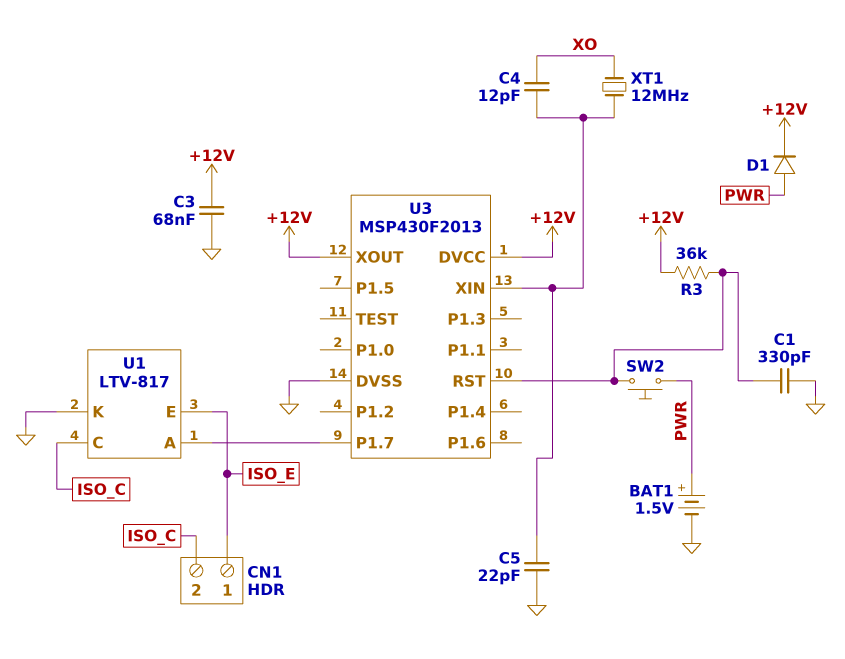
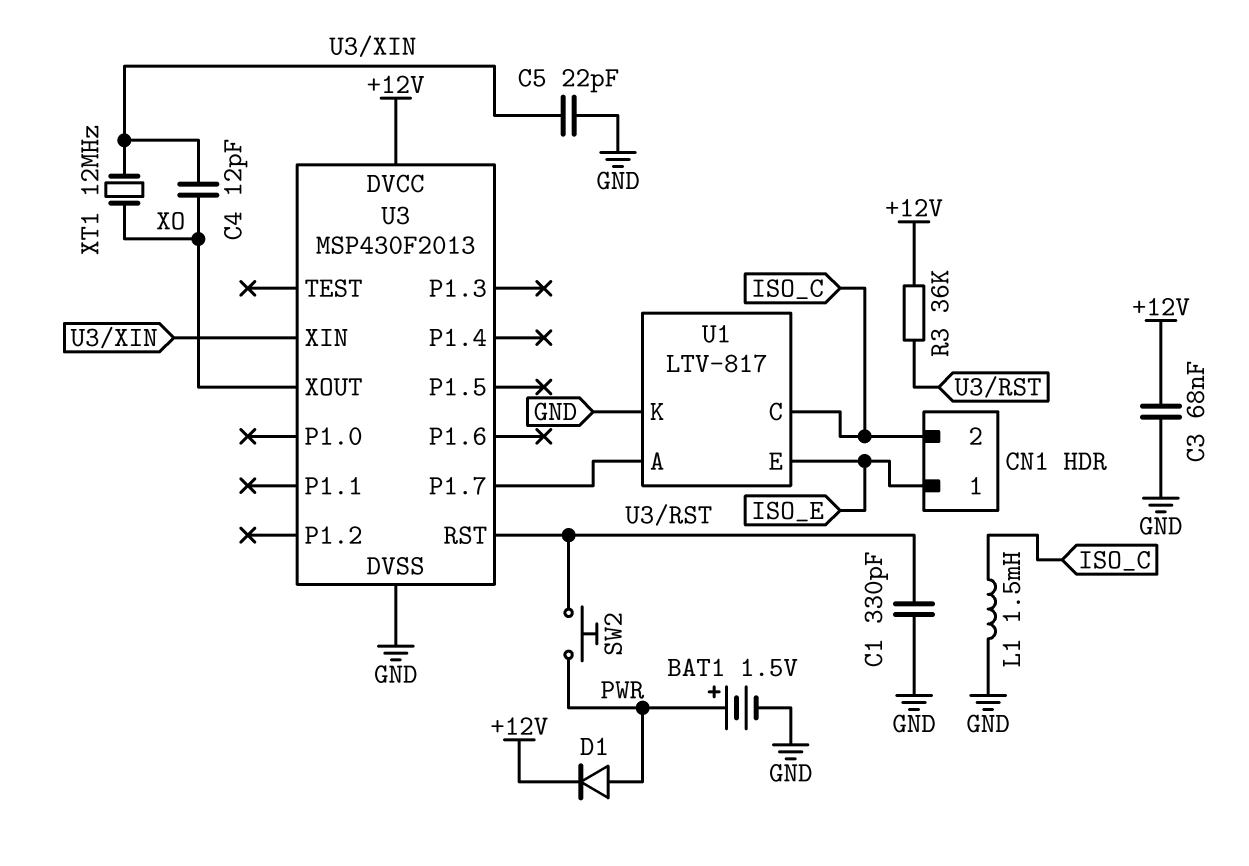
L1: none -> 1.5mH (GND, ISO_C)
U3 pin XOUT: +12V -> XO

